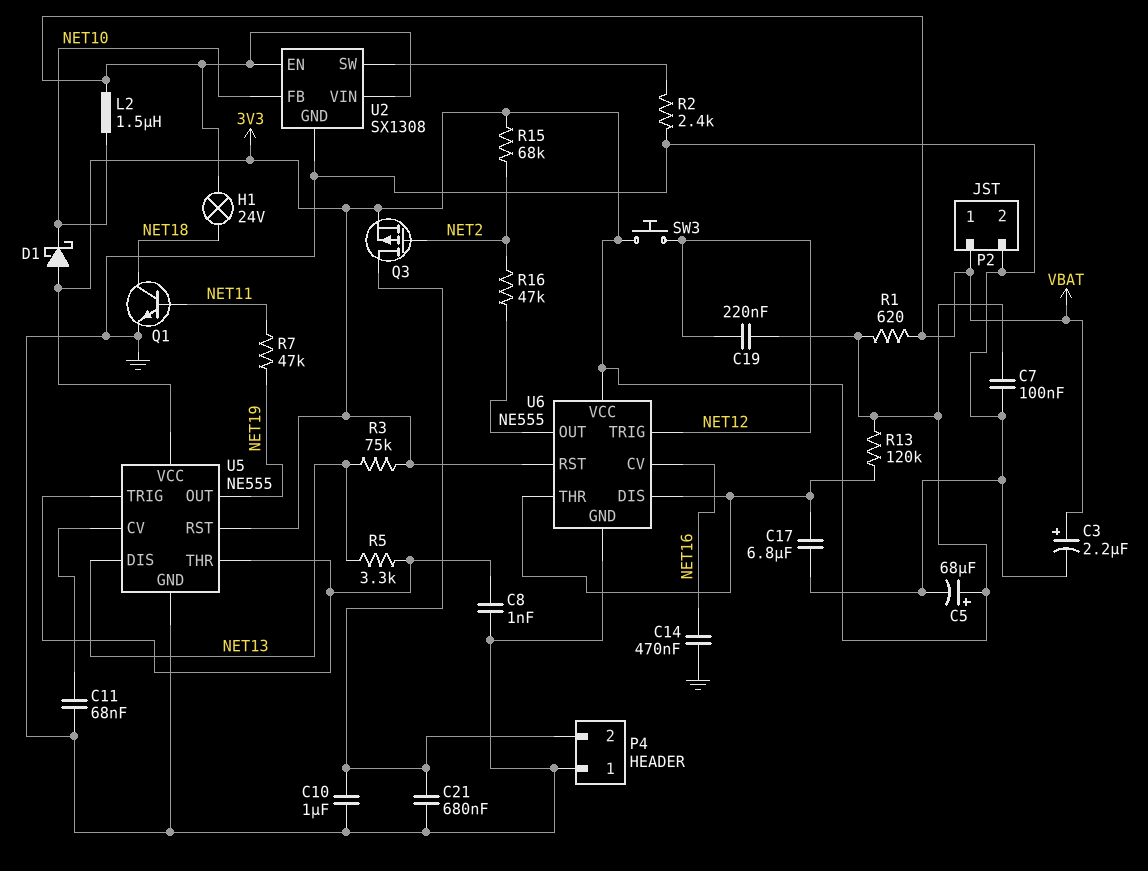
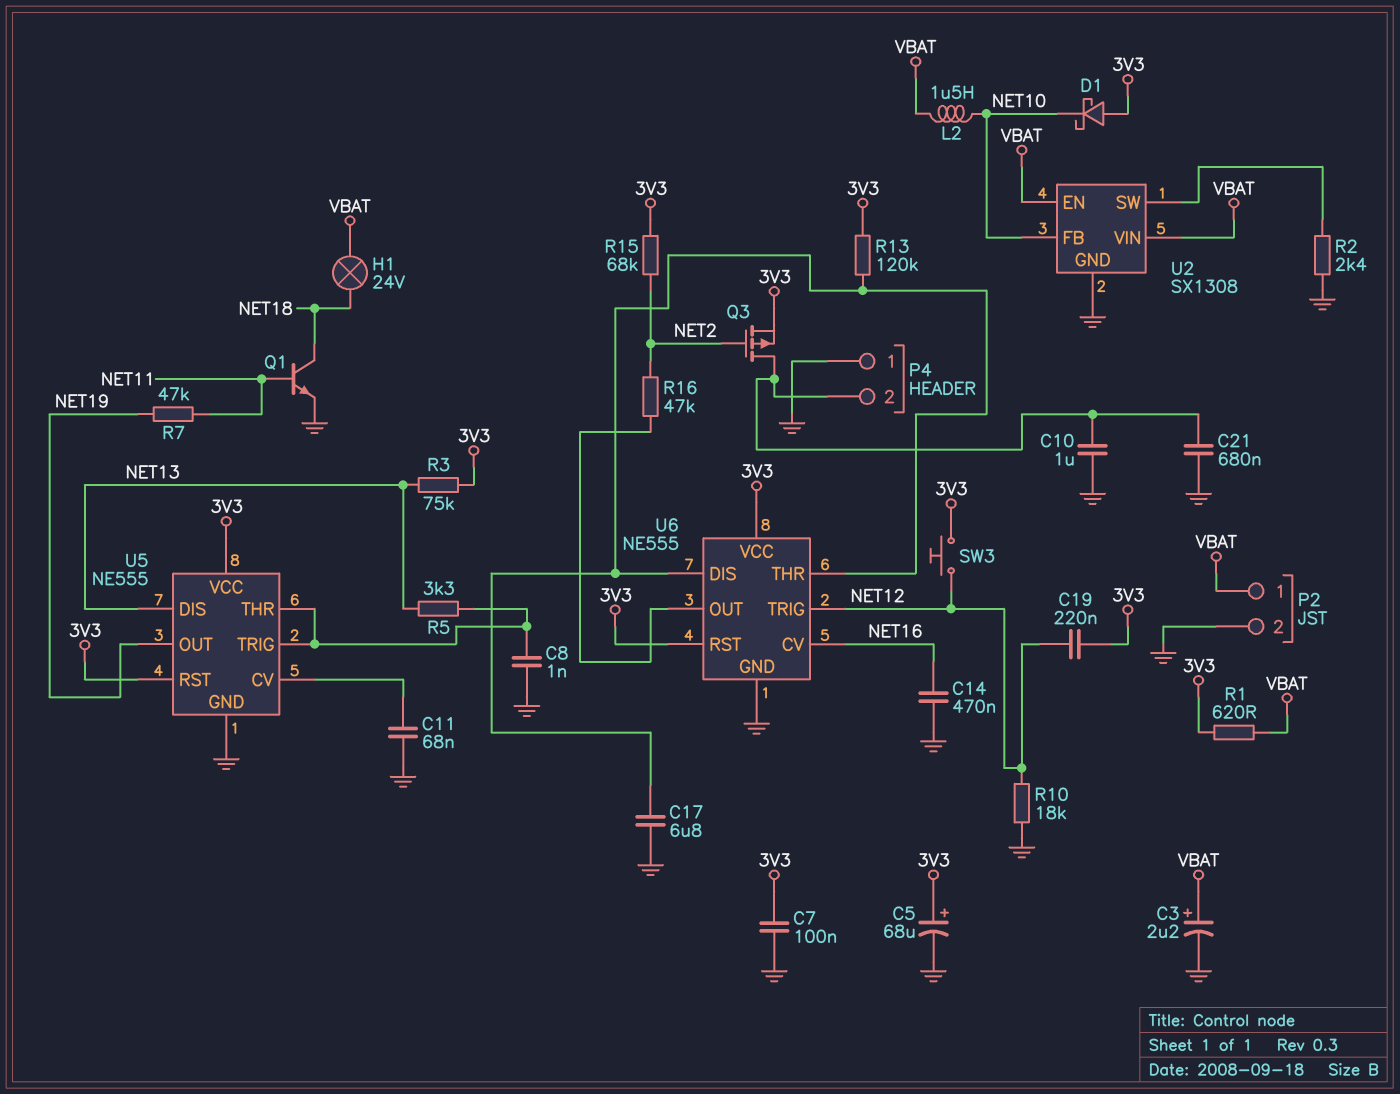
R10: none -> 18k (GND, NET12)

